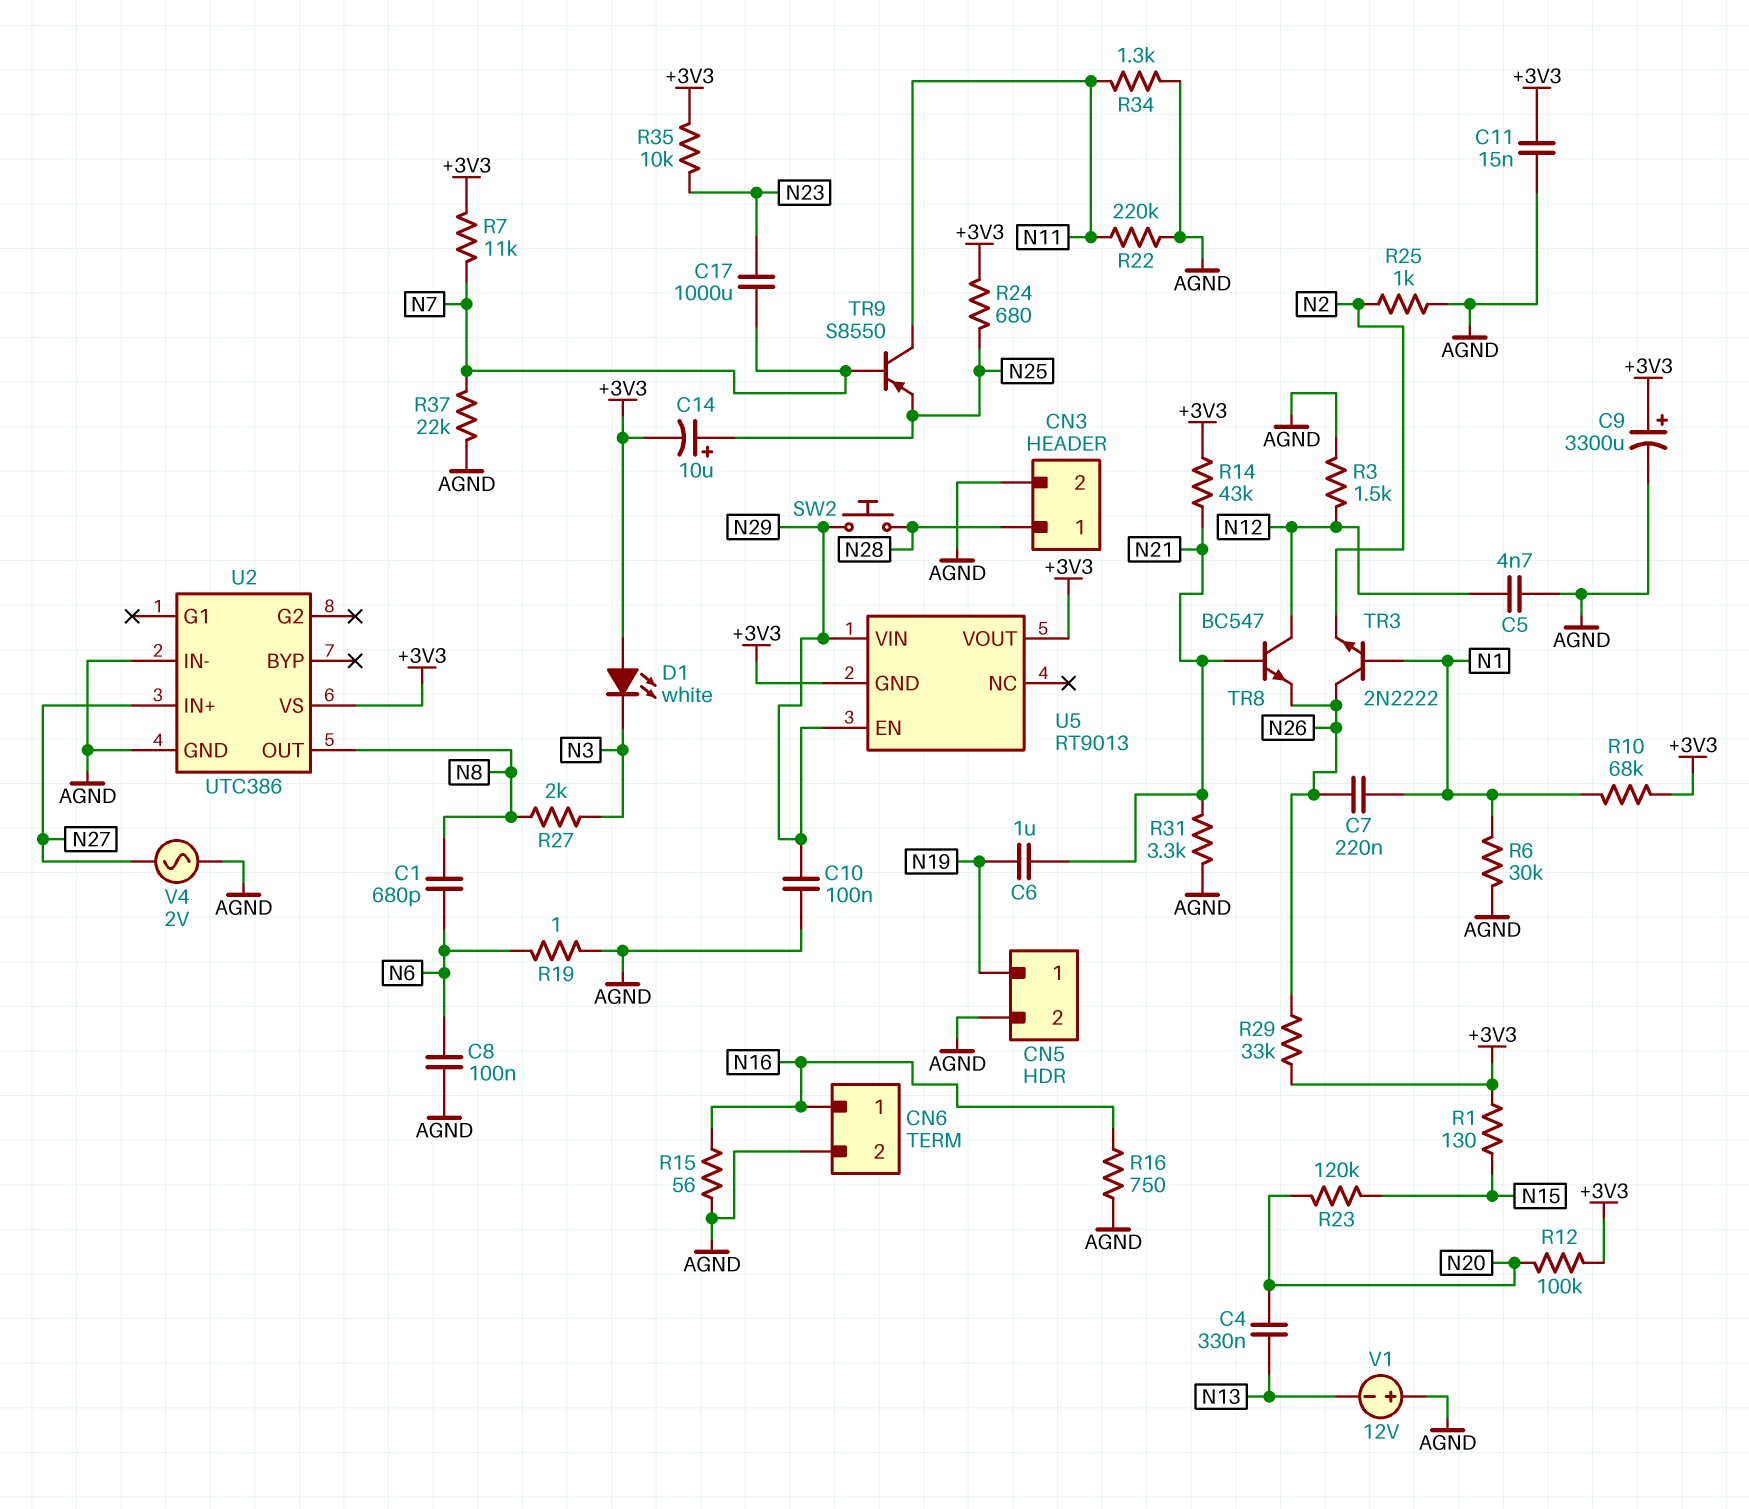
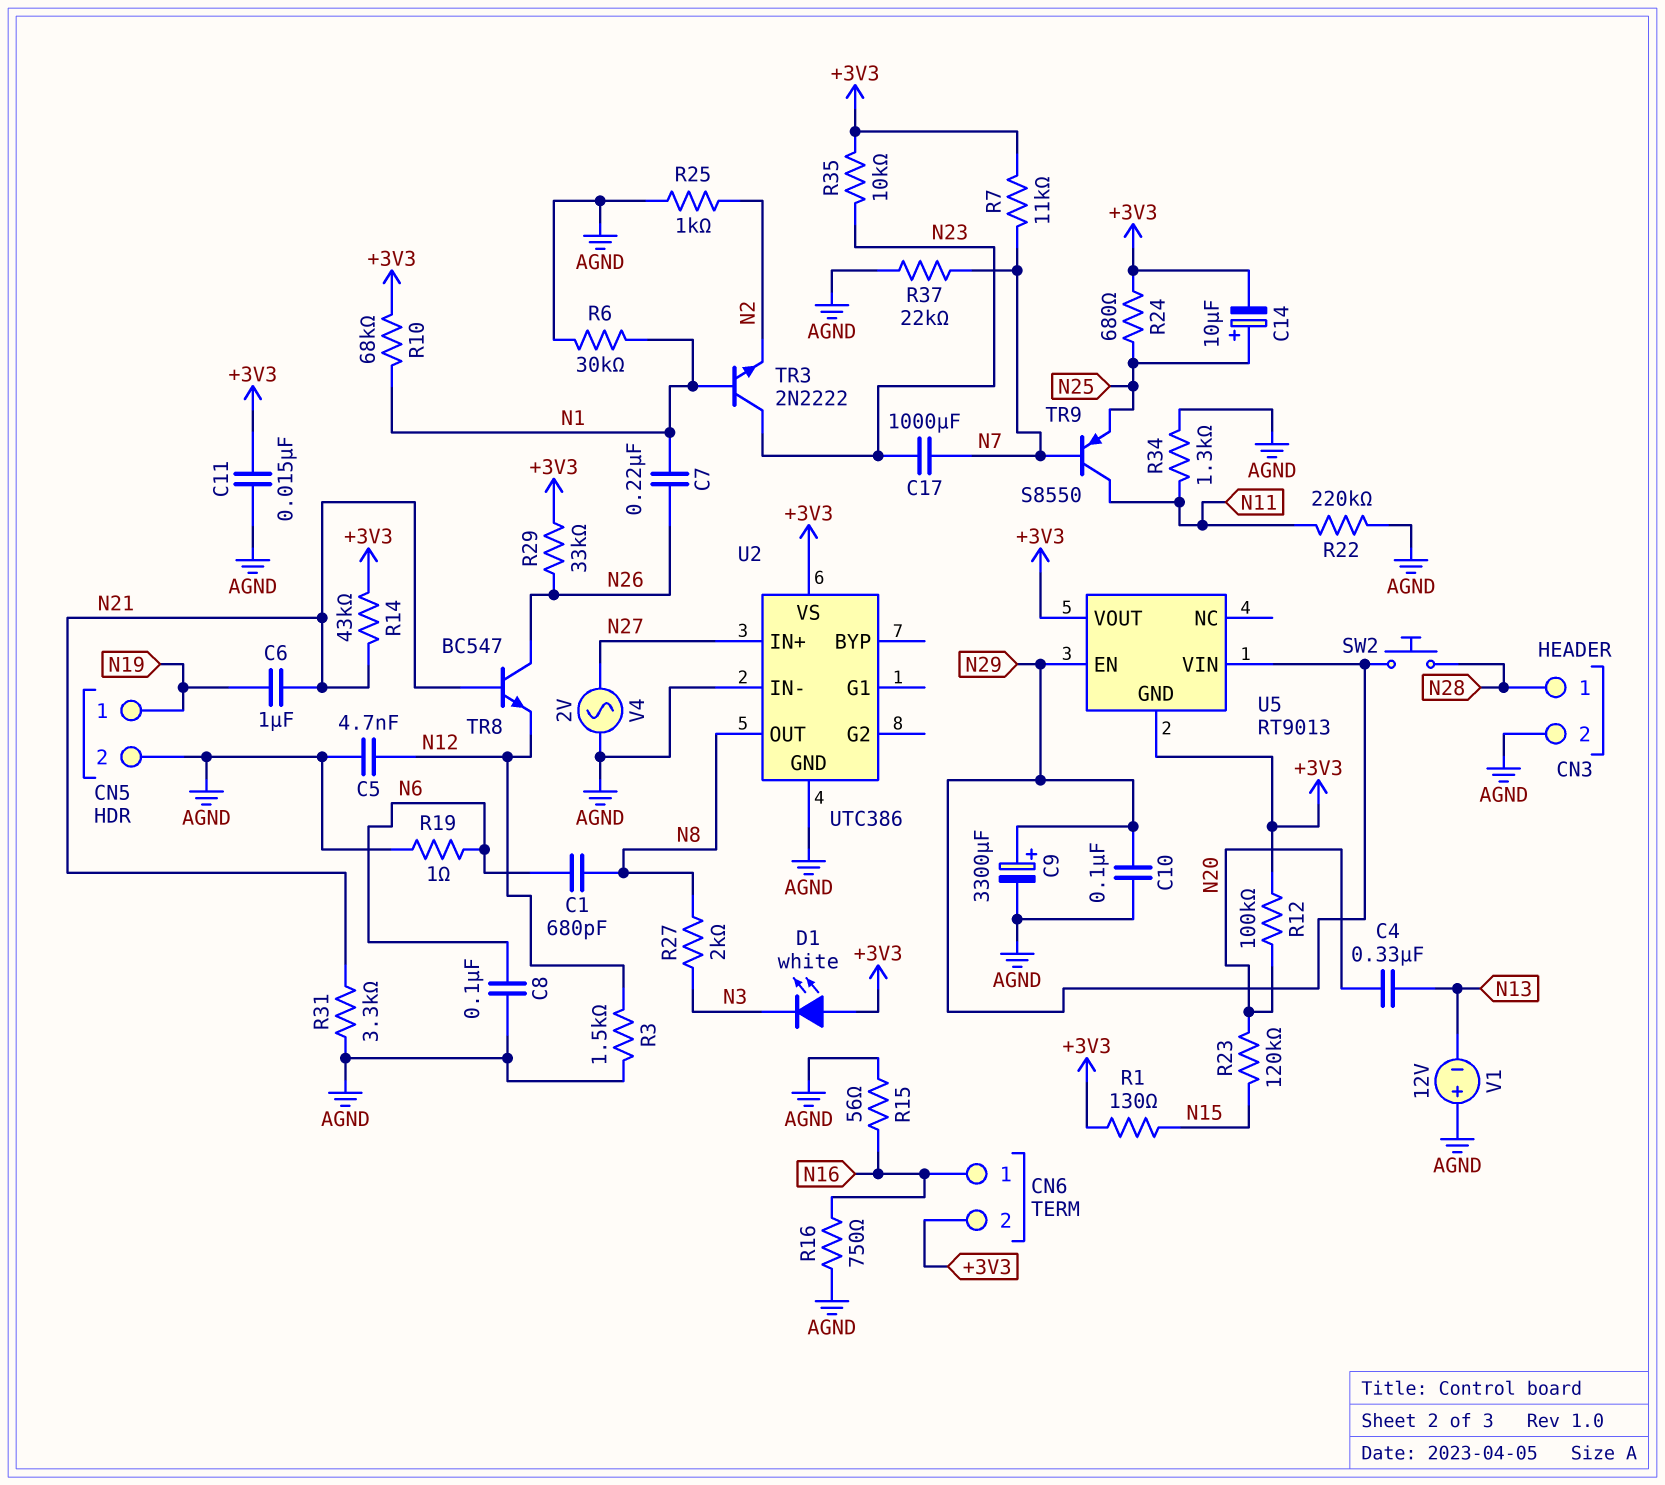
C9: 3300uF (plus +3V3, minus AGND) -> 3300uF (plus N29, minus AGND)
CN6 pin 2: AGND -> +3V3
TR3: NPN 2N2222 (B N1, C N26, E N2) -> NPN 2N2222 (B N1, C N23, E N2)
TR8: NPN BC547 (B N21, C N12, E N26) -> NPN BC547 (B N21, C N26, E N12)

